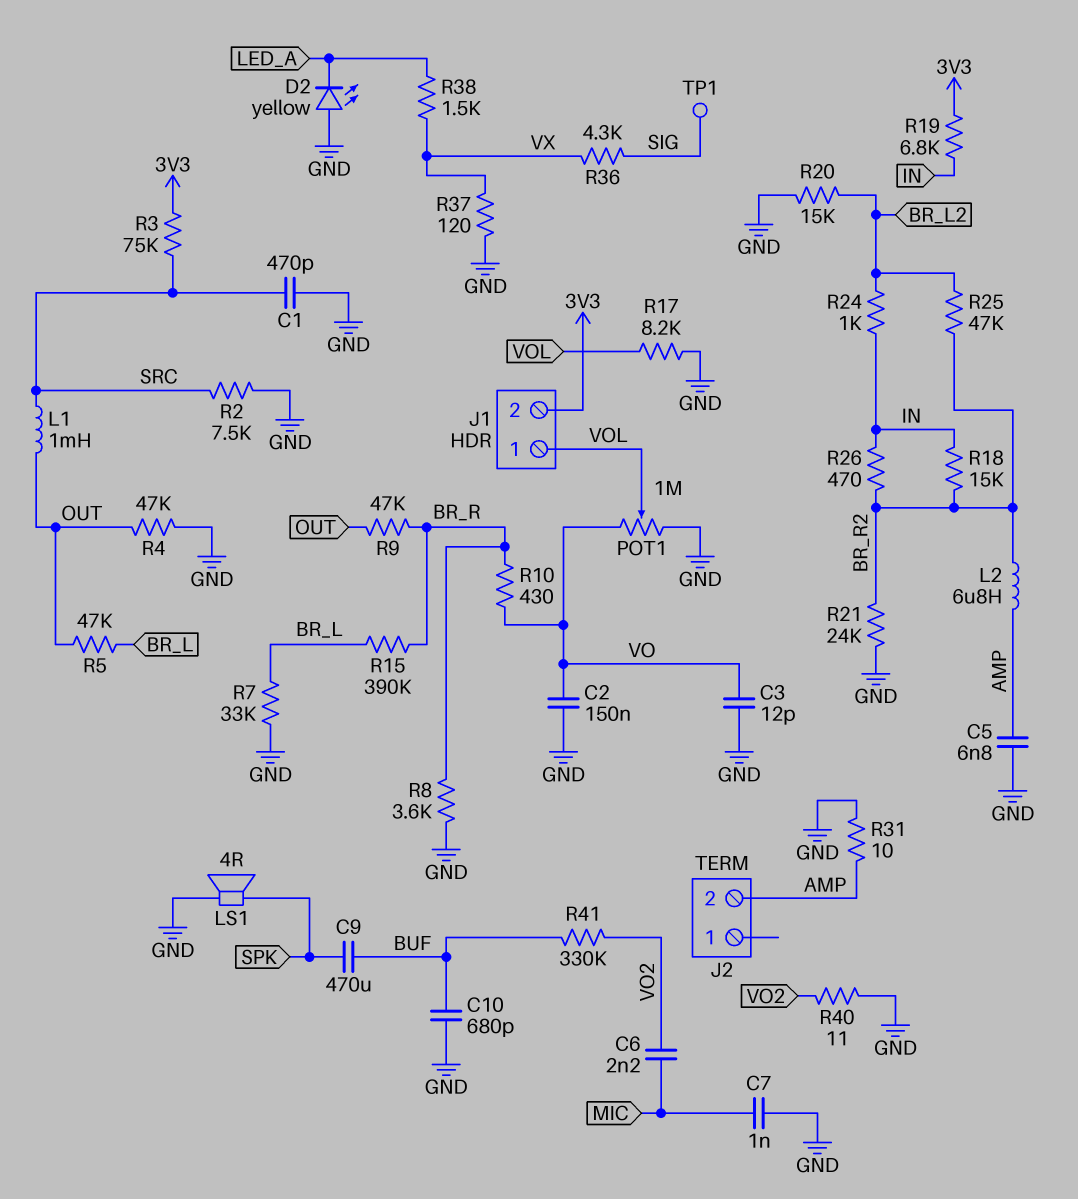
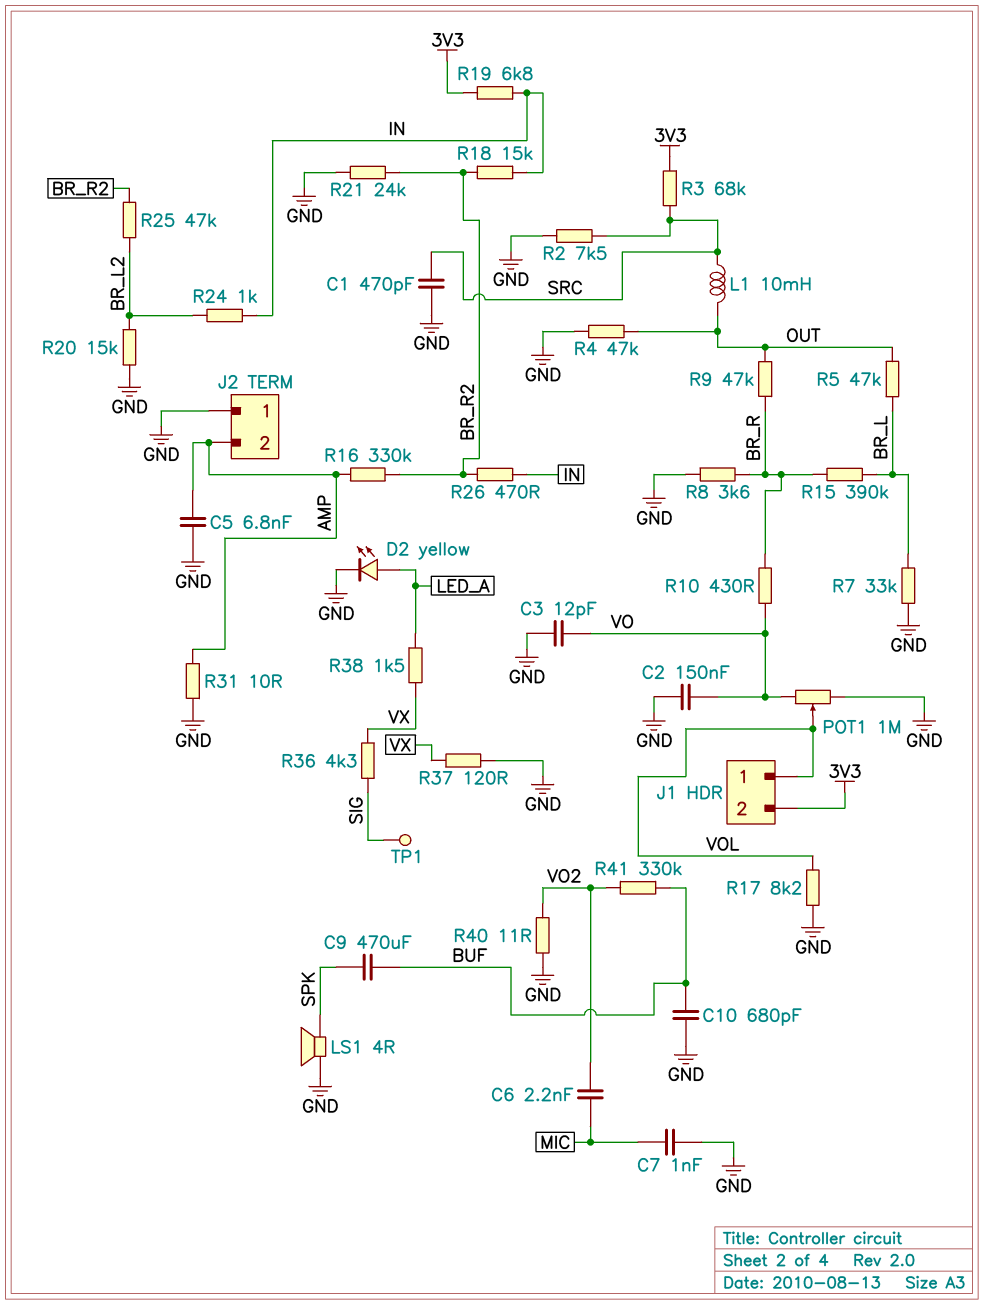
D2: LED yellow (A GND, K LED_A) -> LED yellow (A LED_A, K GND)
J2 pin 1: none -> GND
L1: 1mH (OUT, SRC) -> 10mH (OUT, SRC)
L2: 6.8uH (AMP, BR_R2) -> none
R3: 75k (3V3, SRC) -> 68k (3V3, SRC)
R16: none -> 330k (AMP, BR_R2)

